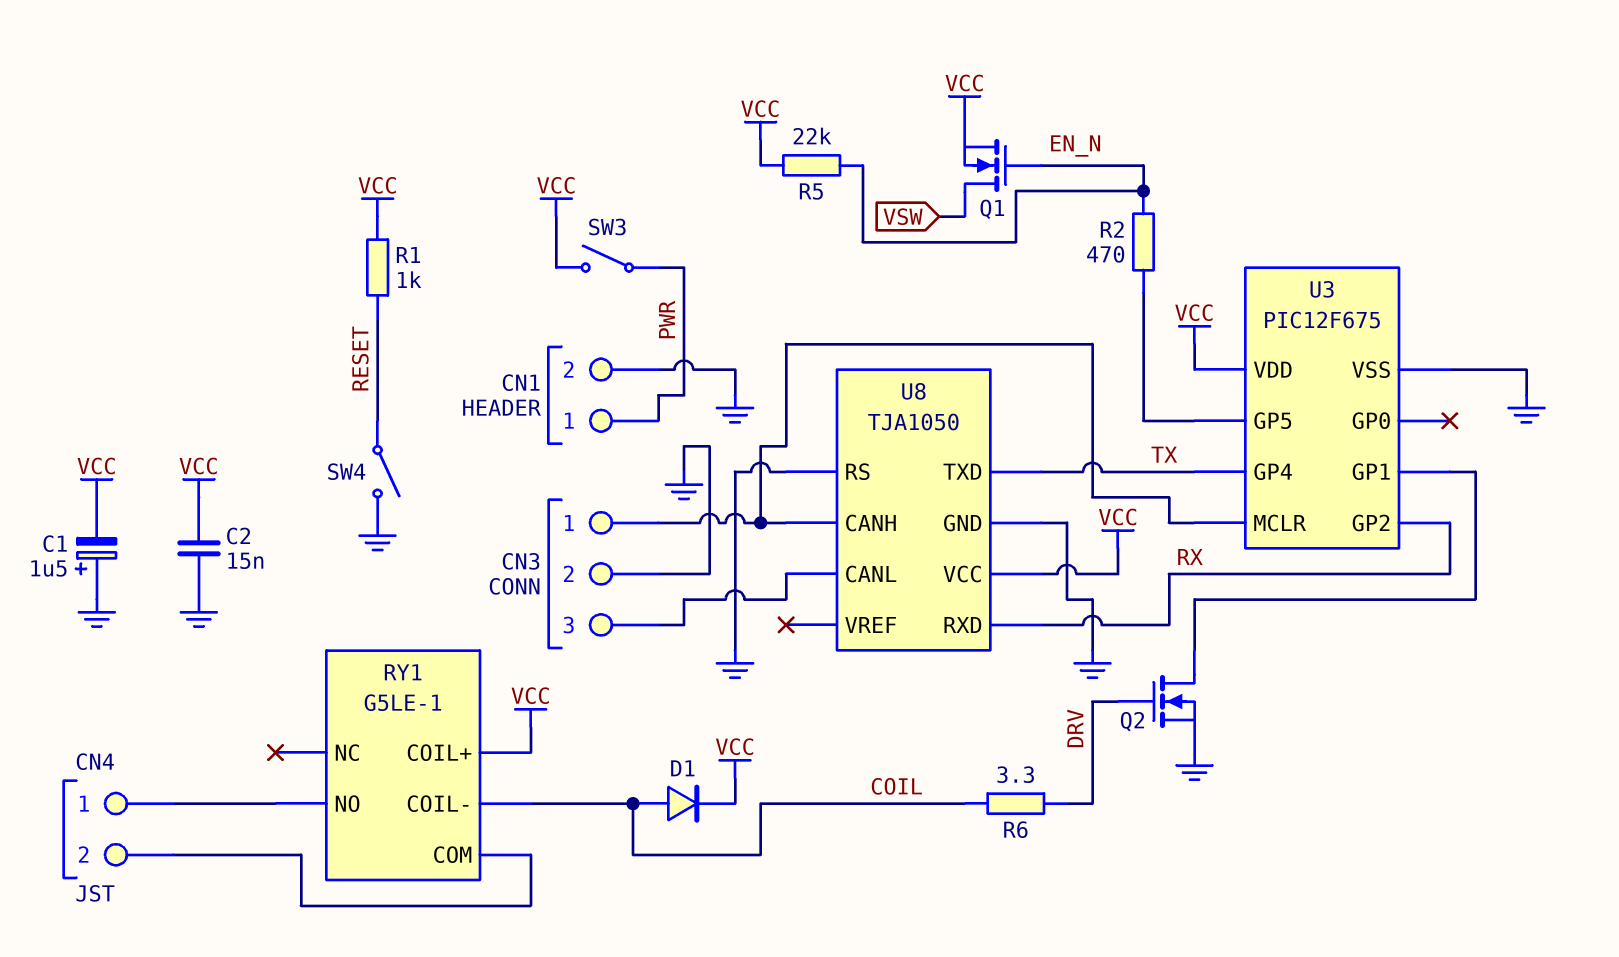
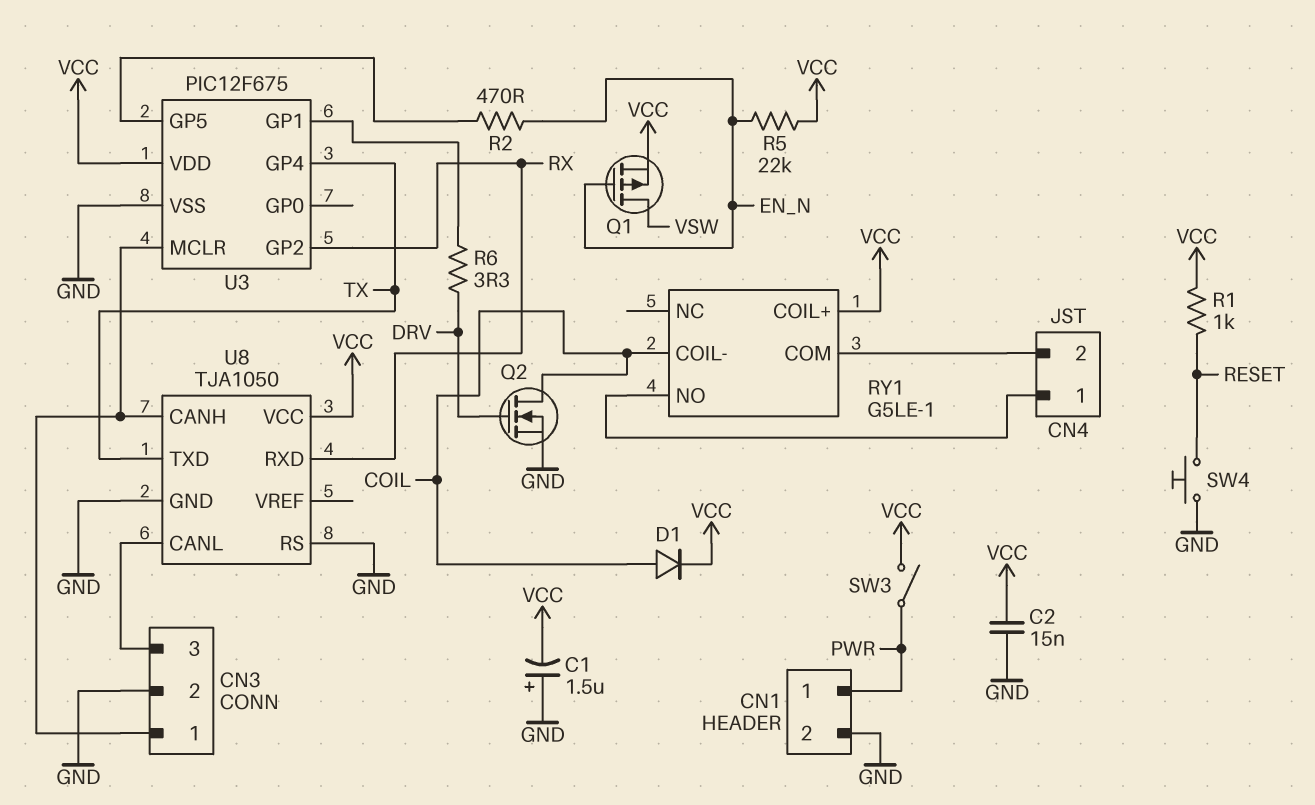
Q1: NMOS (G EN_N, D VSW, S VCC) -> PMOS (G EN_N, D VSW, S VCC)
Q2: NMOS (G DRV, D U3/GP1, S GND) -> NMOS (G DRV, D COIL, S GND)
R6: 3.3 (COIL, DRV) -> 3.3 (DRV, U3/GP1)
SW4: switch (GND, RESET) -> button (GND, RESET)

